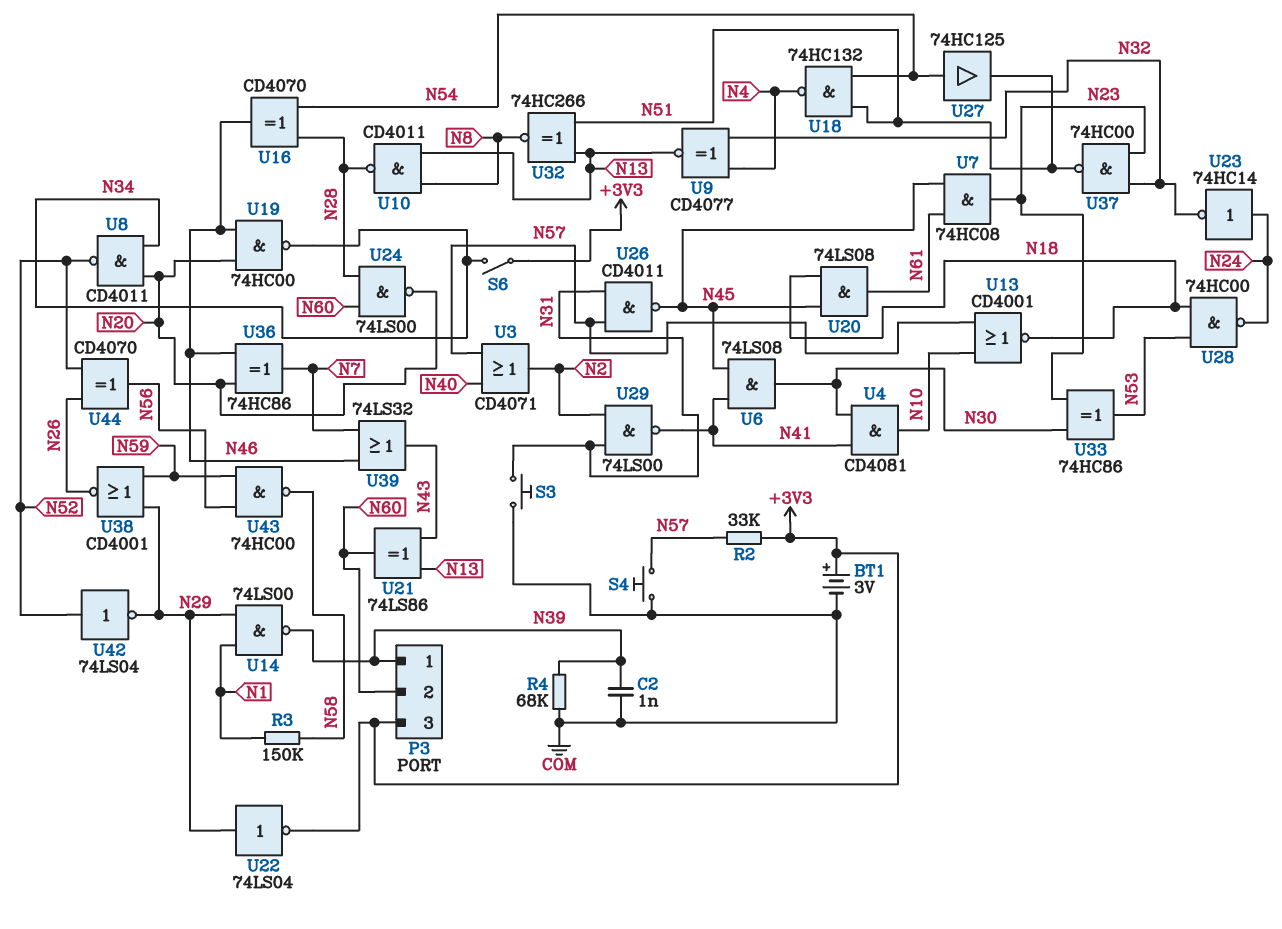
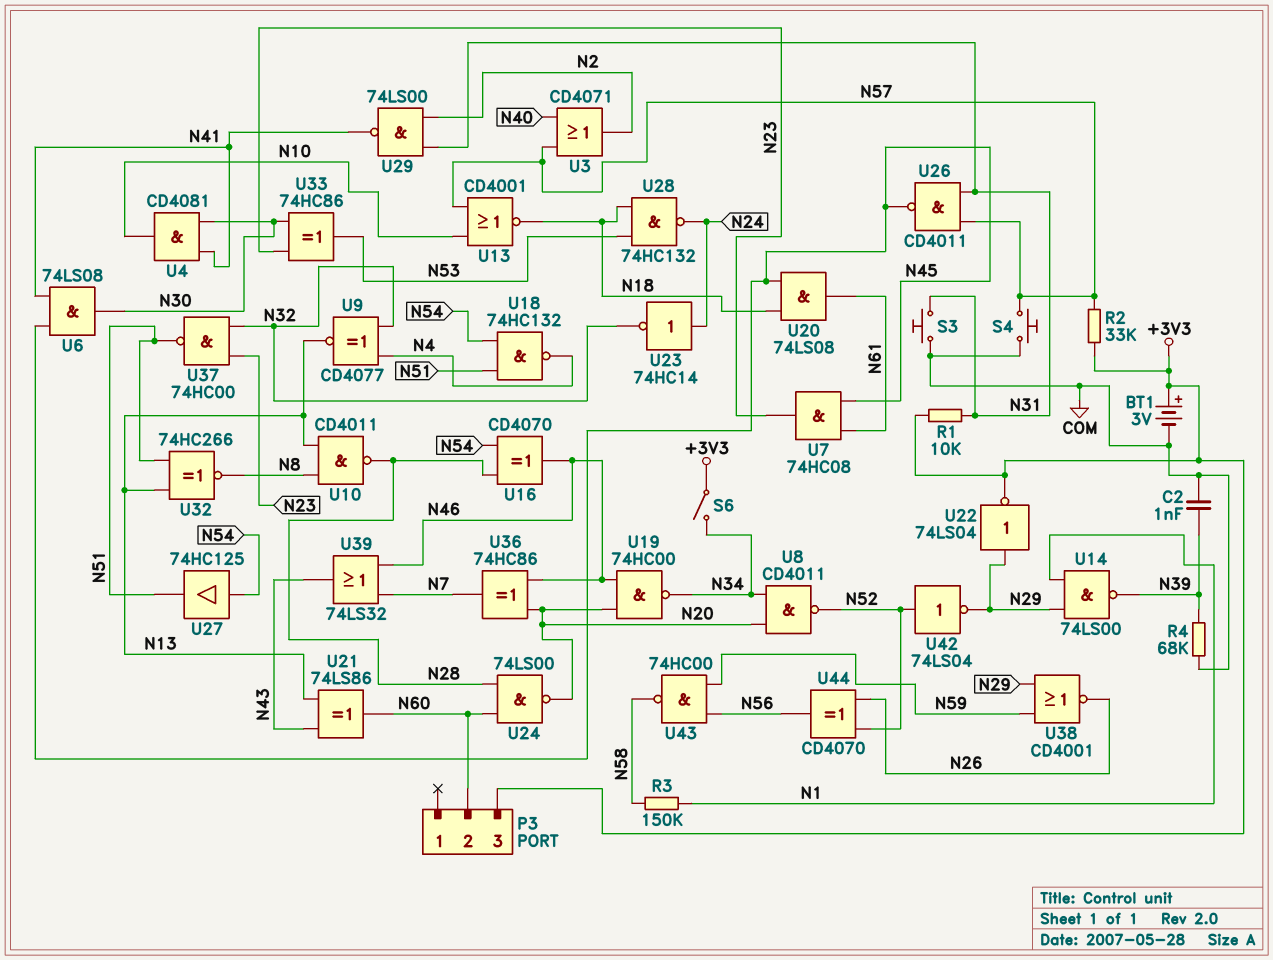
P3 pin 1: N39 -> none
R1: none -> 10k (+3V3, N31)
U28: NAND 74HC00 (in N18, in N53, out N24) -> NAND 74HC132 (in N18, in N53, out N24)

